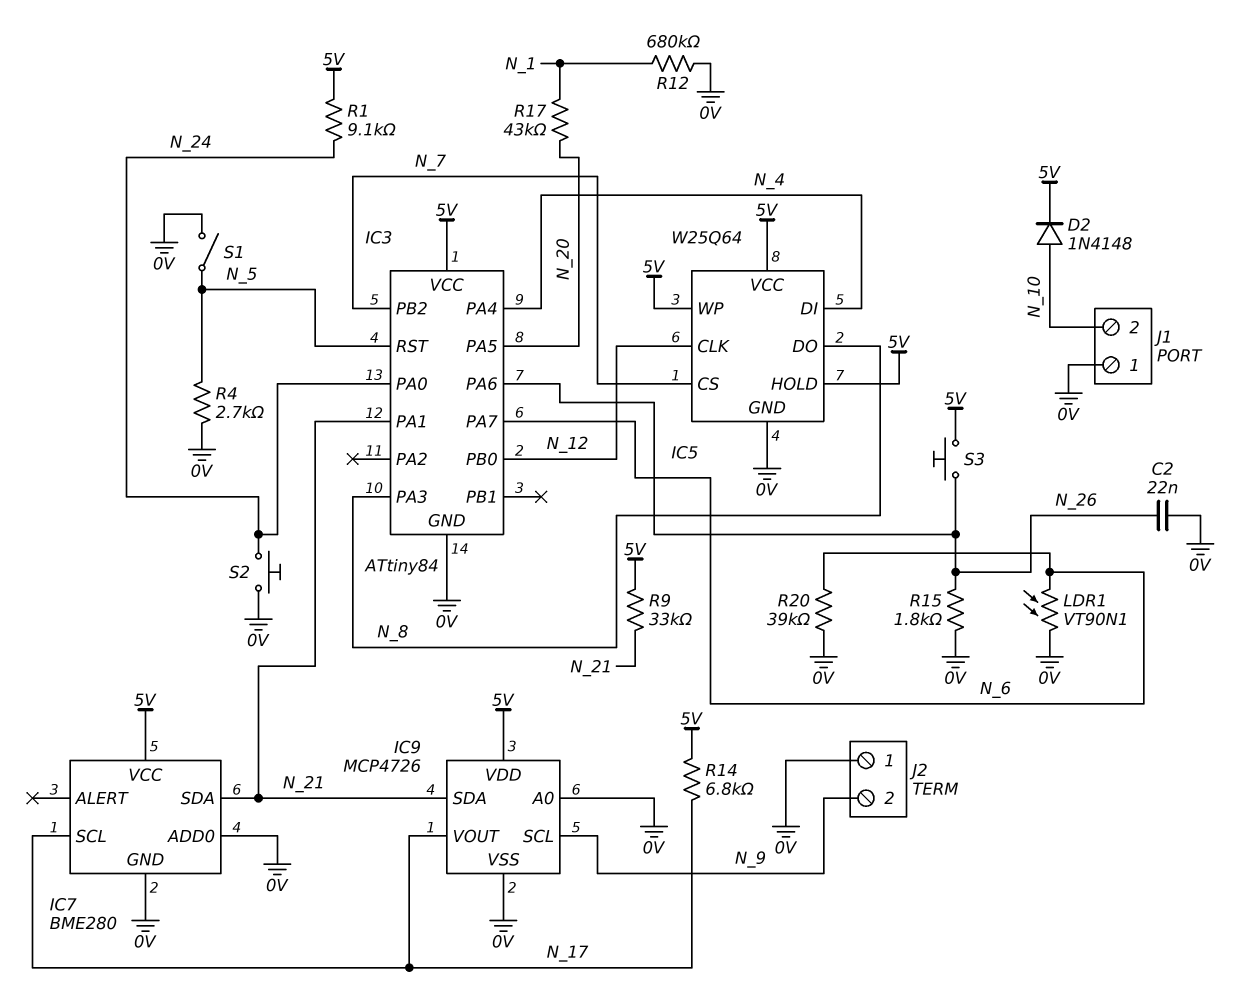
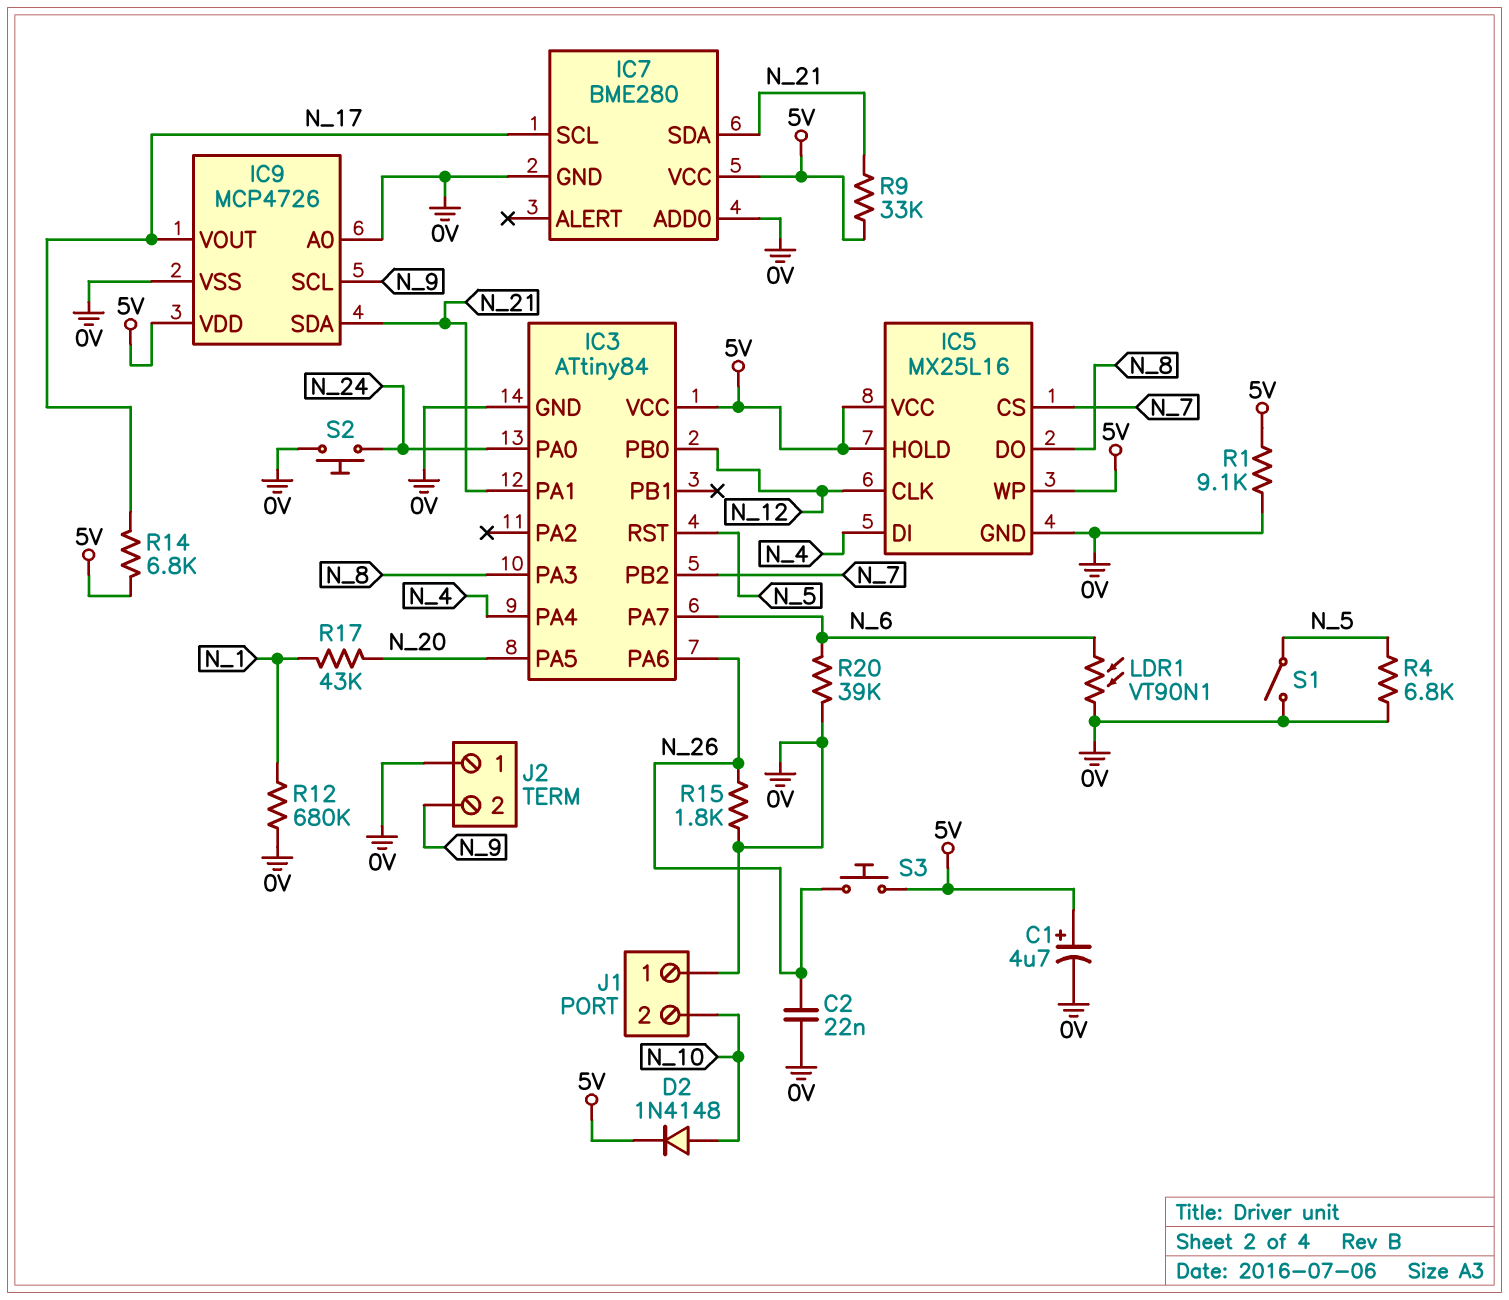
C1: none -> 4.7uF (plus 5V, minus 0V)
IC5: W25Q64 -> MX25L16
R1: 9.1k (5V, N_24) -> 9.1k (0V, 5V)
R4: 2.7k (0V, N_5) -> 6.8k (0V, N_5)

